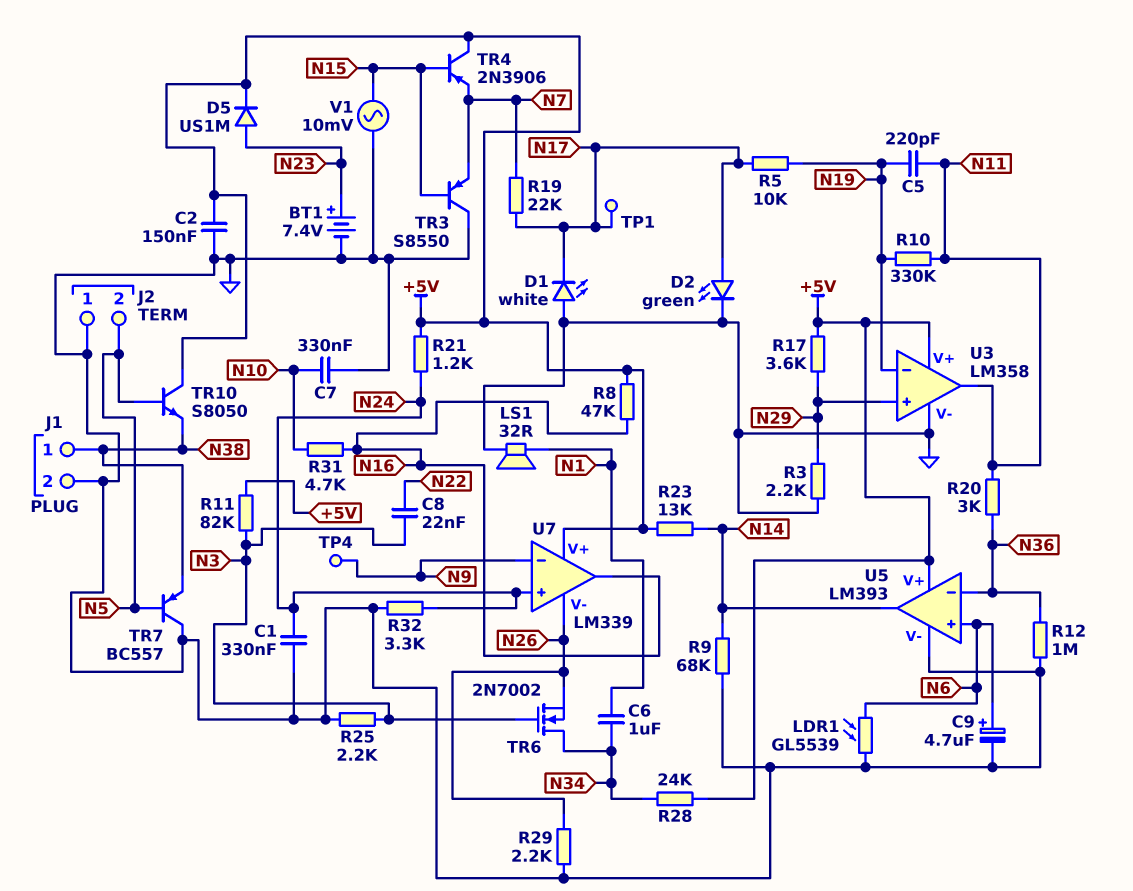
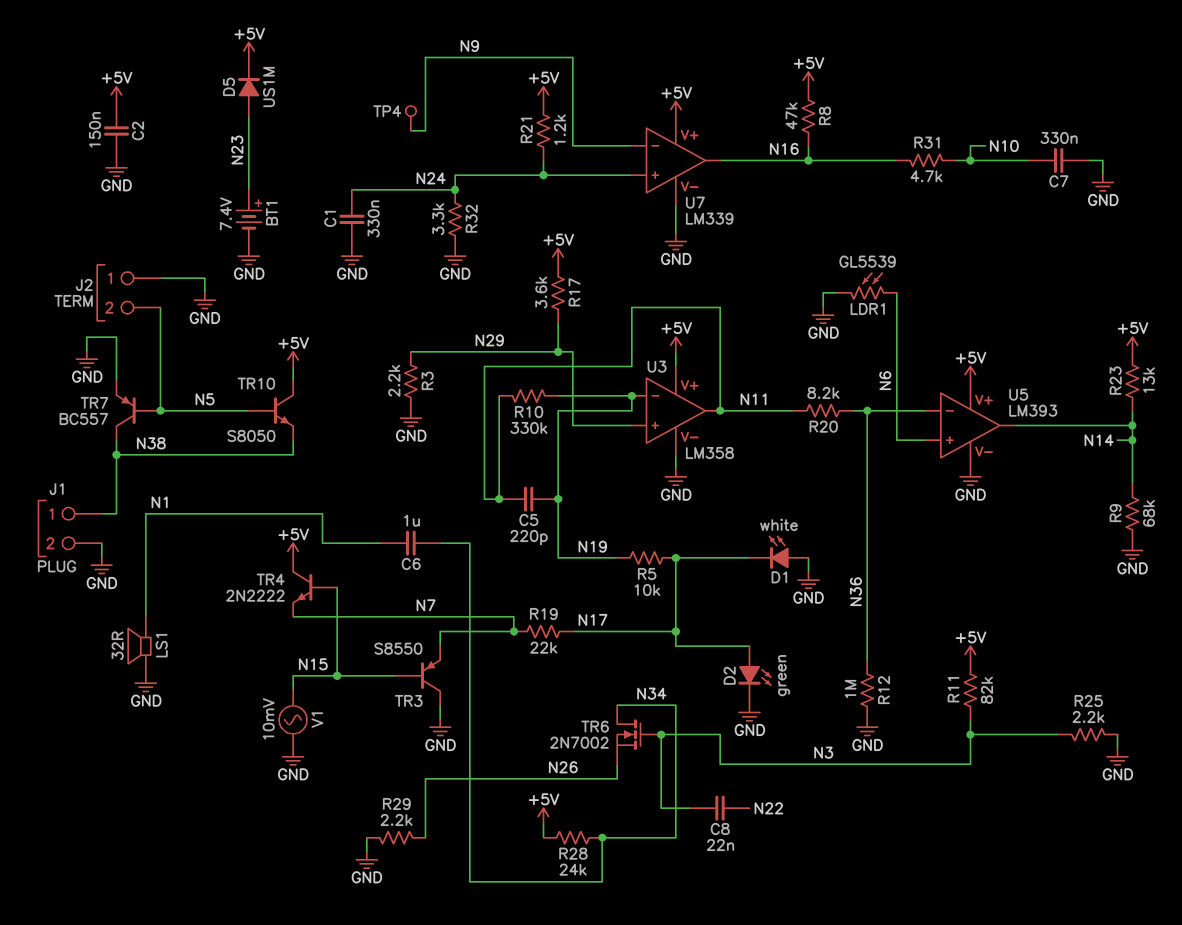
C9: 4.7uF (plus N6, minus GND) -> none
R20: 3k (N11, N36) -> 8.2k (N11, N36)
TP1: test point (N17) -> none
TR4: PNP 2N3906 (B N15, C +5V, E N7) -> NPN 2N2222 (B N15, C +5V, E N7)
TR7: PNP BC557 (B N5, C GND, E N38) -> PNP BC557 (B N5, C N38, E GND)
U7 pin V-: N26 -> GND

